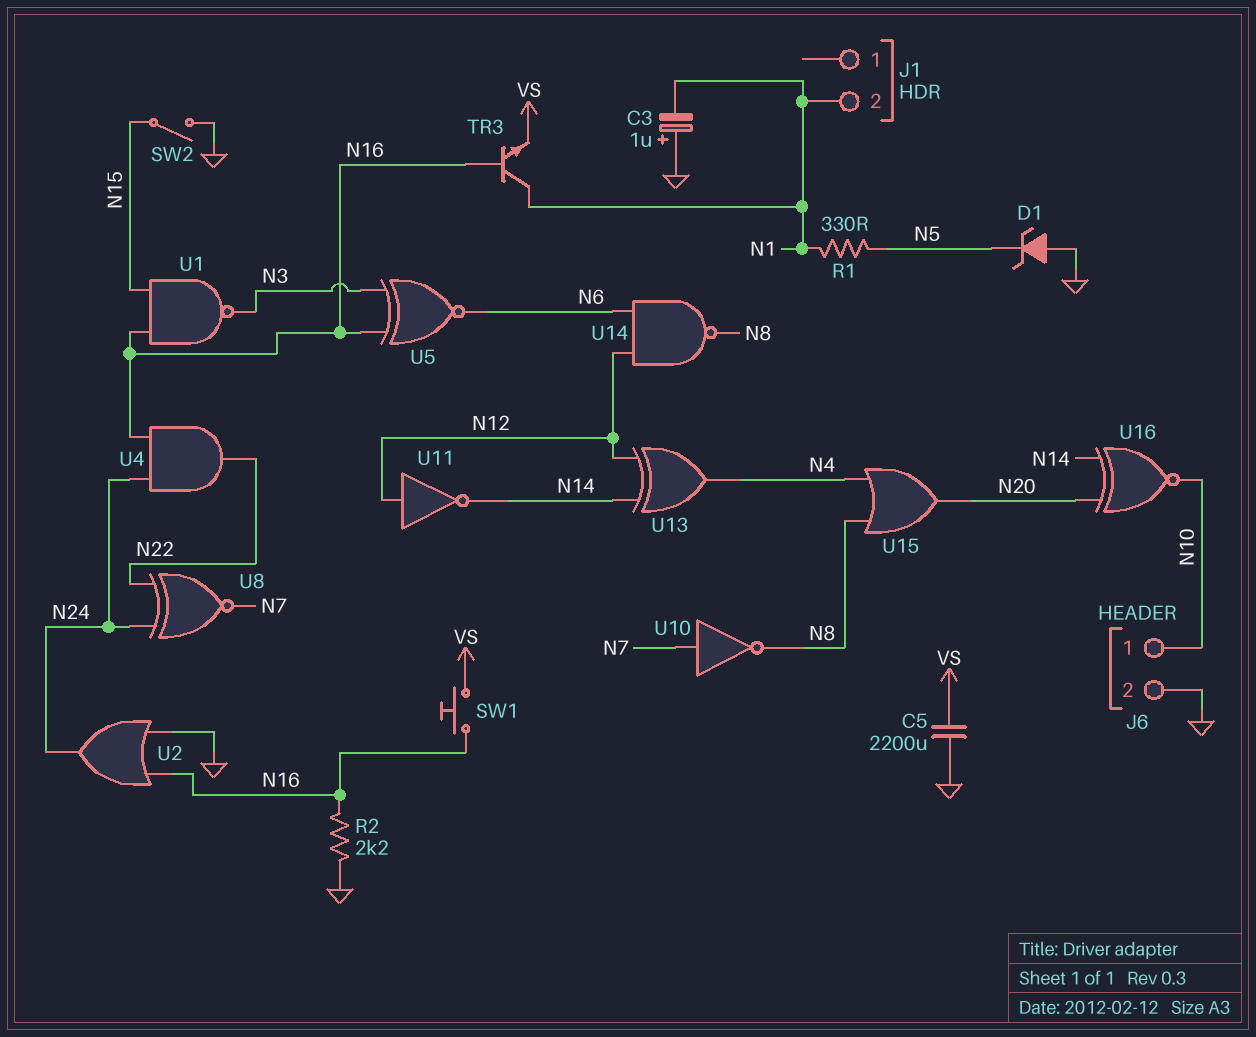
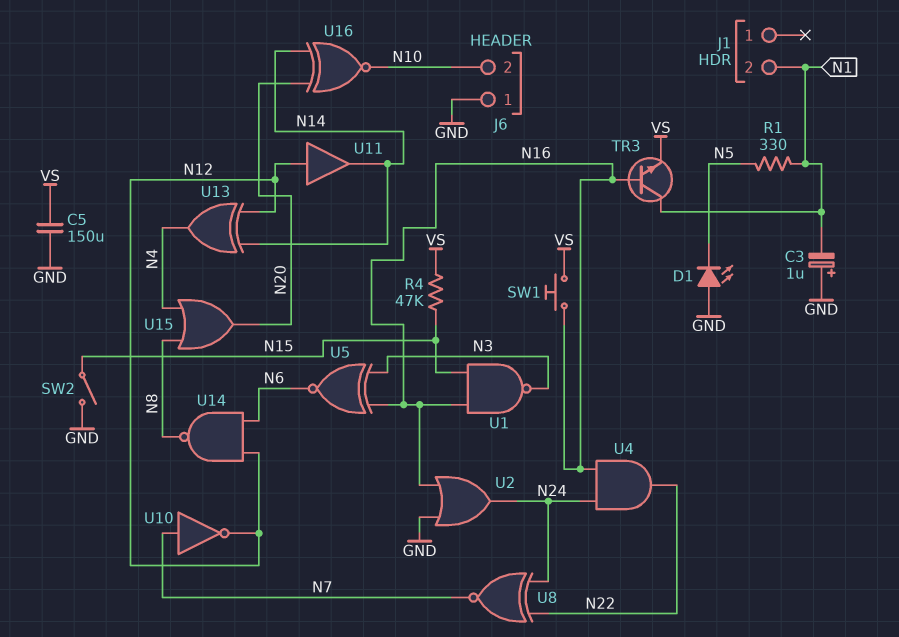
C5: 2200uF (GND, VS) -> 150uF (GND, VS)
D1: zener (A GND, K N5) -> LED (A GND, K N5)
J6 pin 1: N10 -> GND
J6 pin 2: GND -> N10
R2: 2.2k (GND, N16) -> none
R4: none -> 47k (N15, VS)
U10: NOT (in N7, out N8) -> NOT (in N7, out N12)
U11: NOT (in N12, out N14) -> buffer (in N12, out N14)

